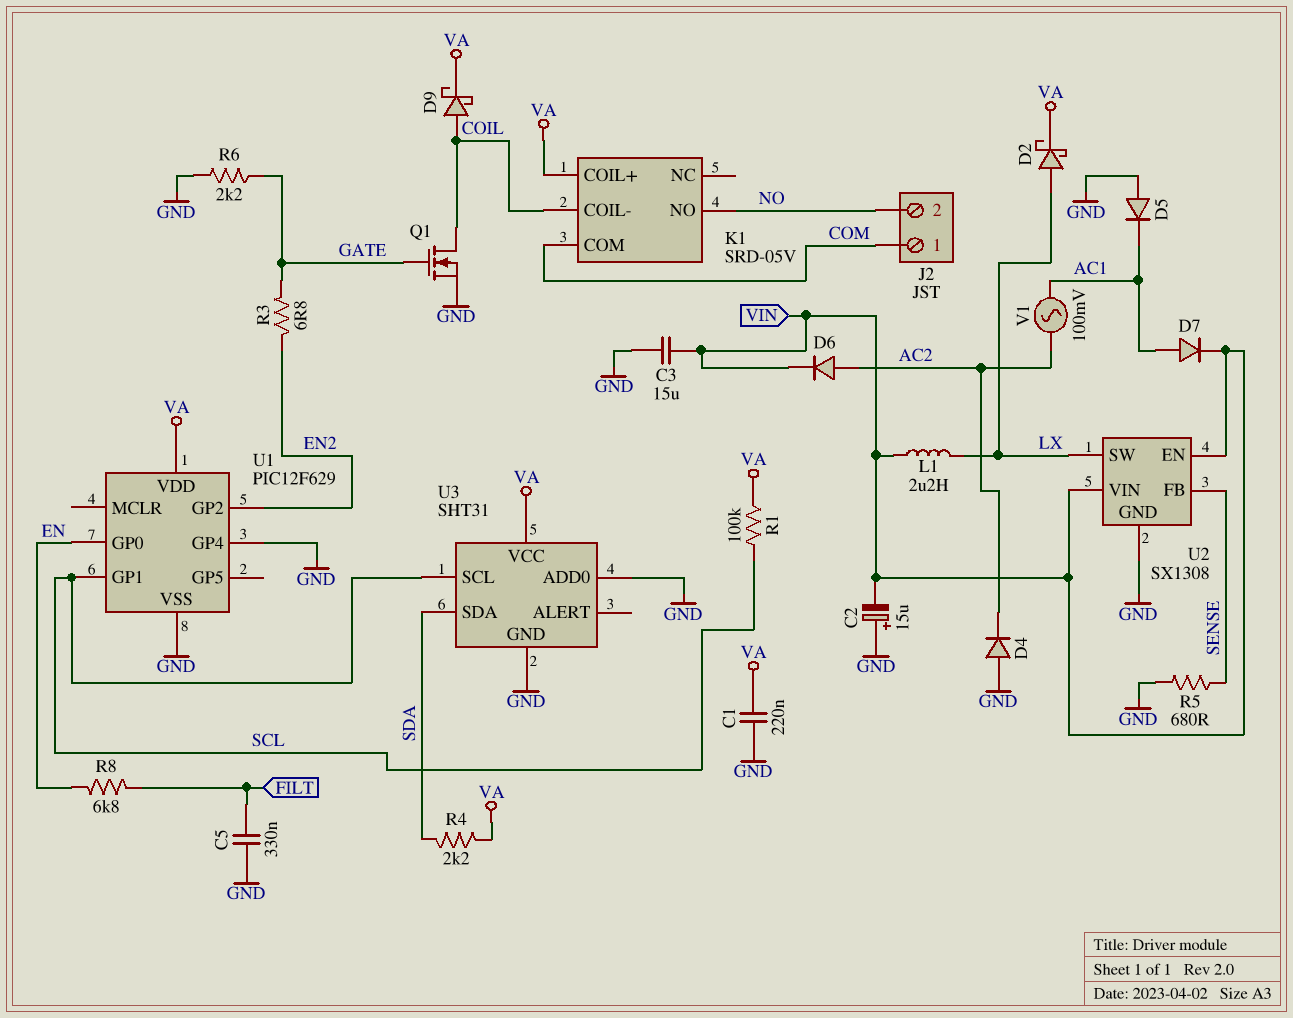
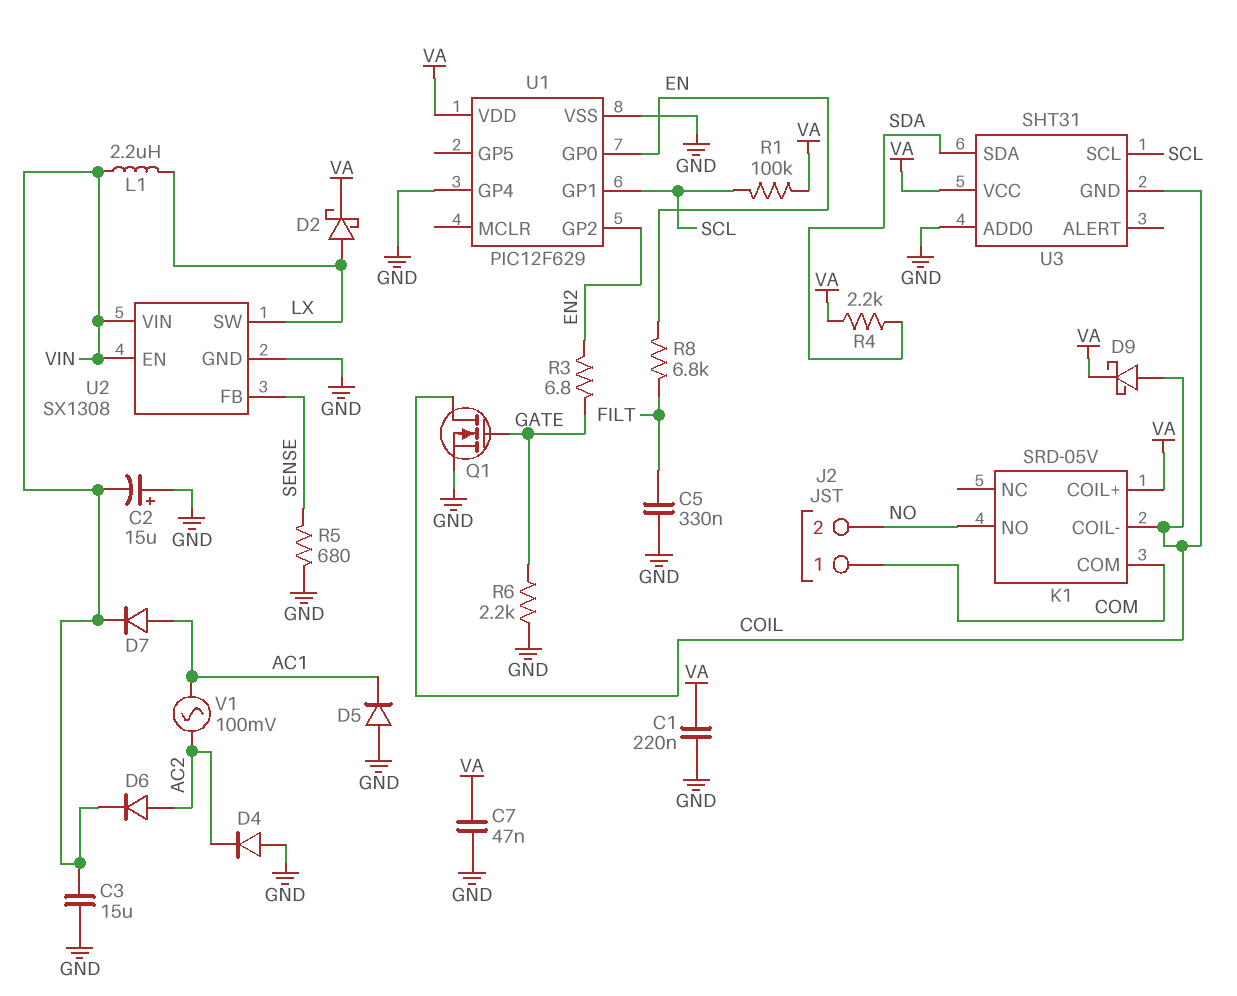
C7: none -> 47nF (GND, VA)
U3 pin GND: GND -> COIL

